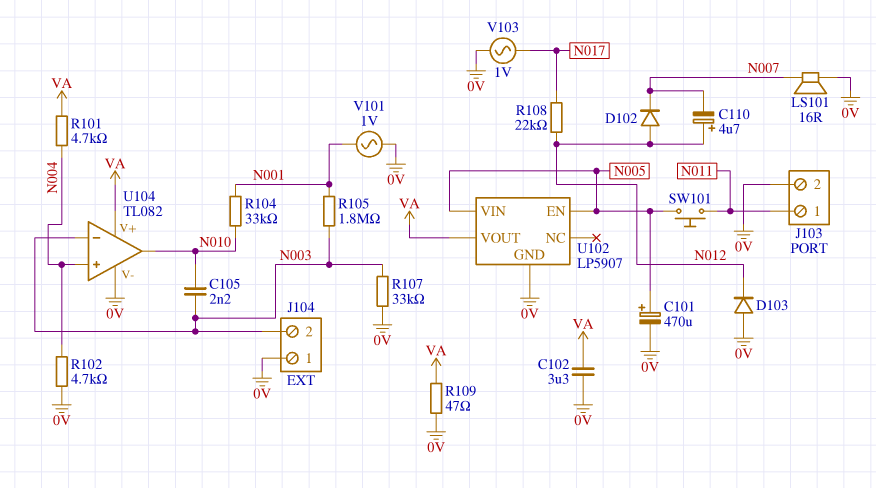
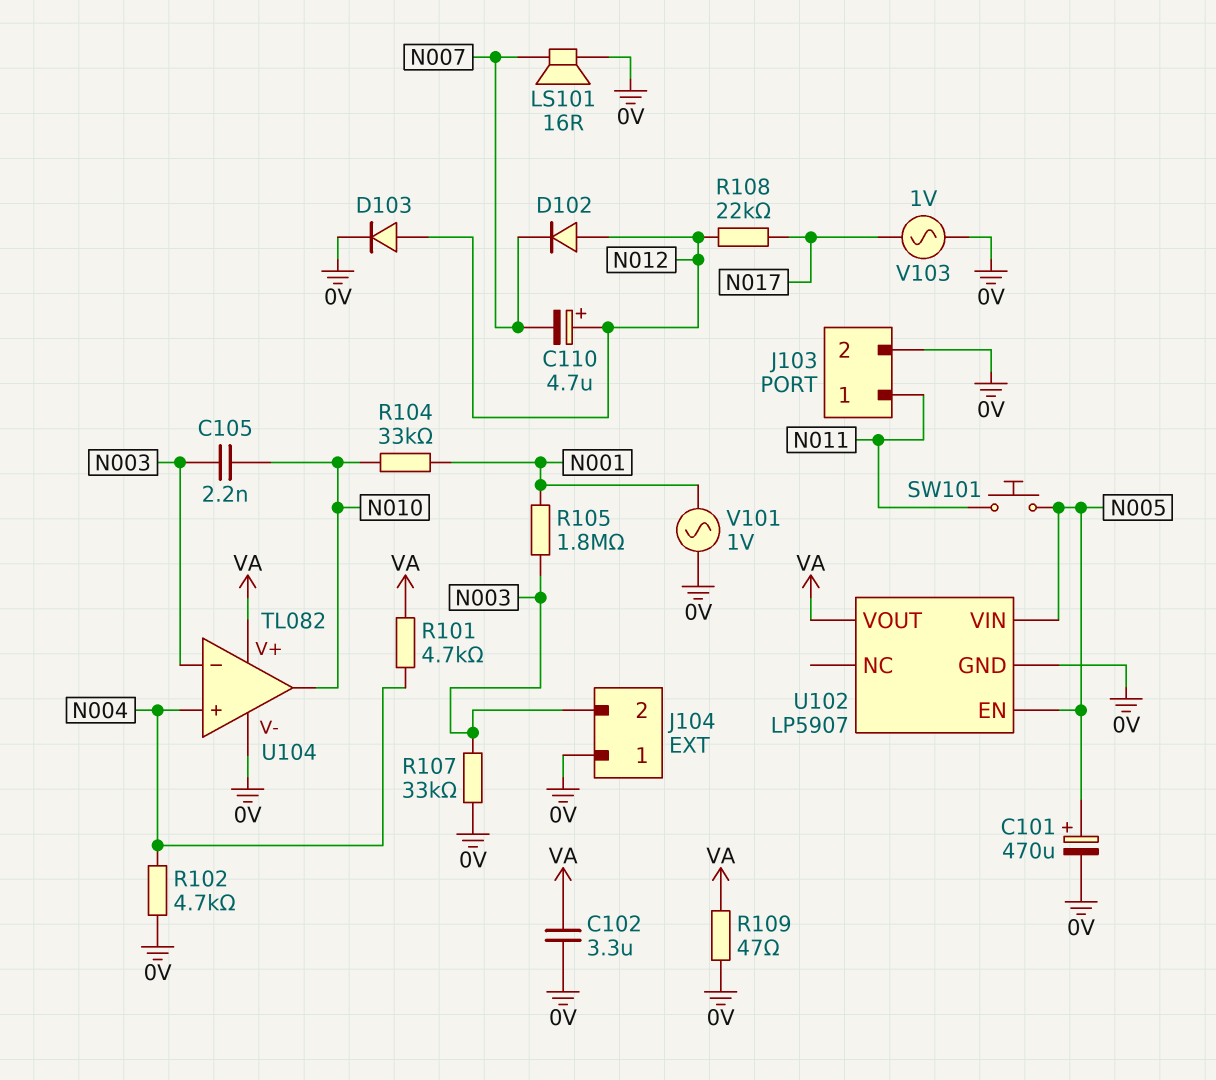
D103: diode (A 0V, K N012) -> diode (A N012, K 0V)

